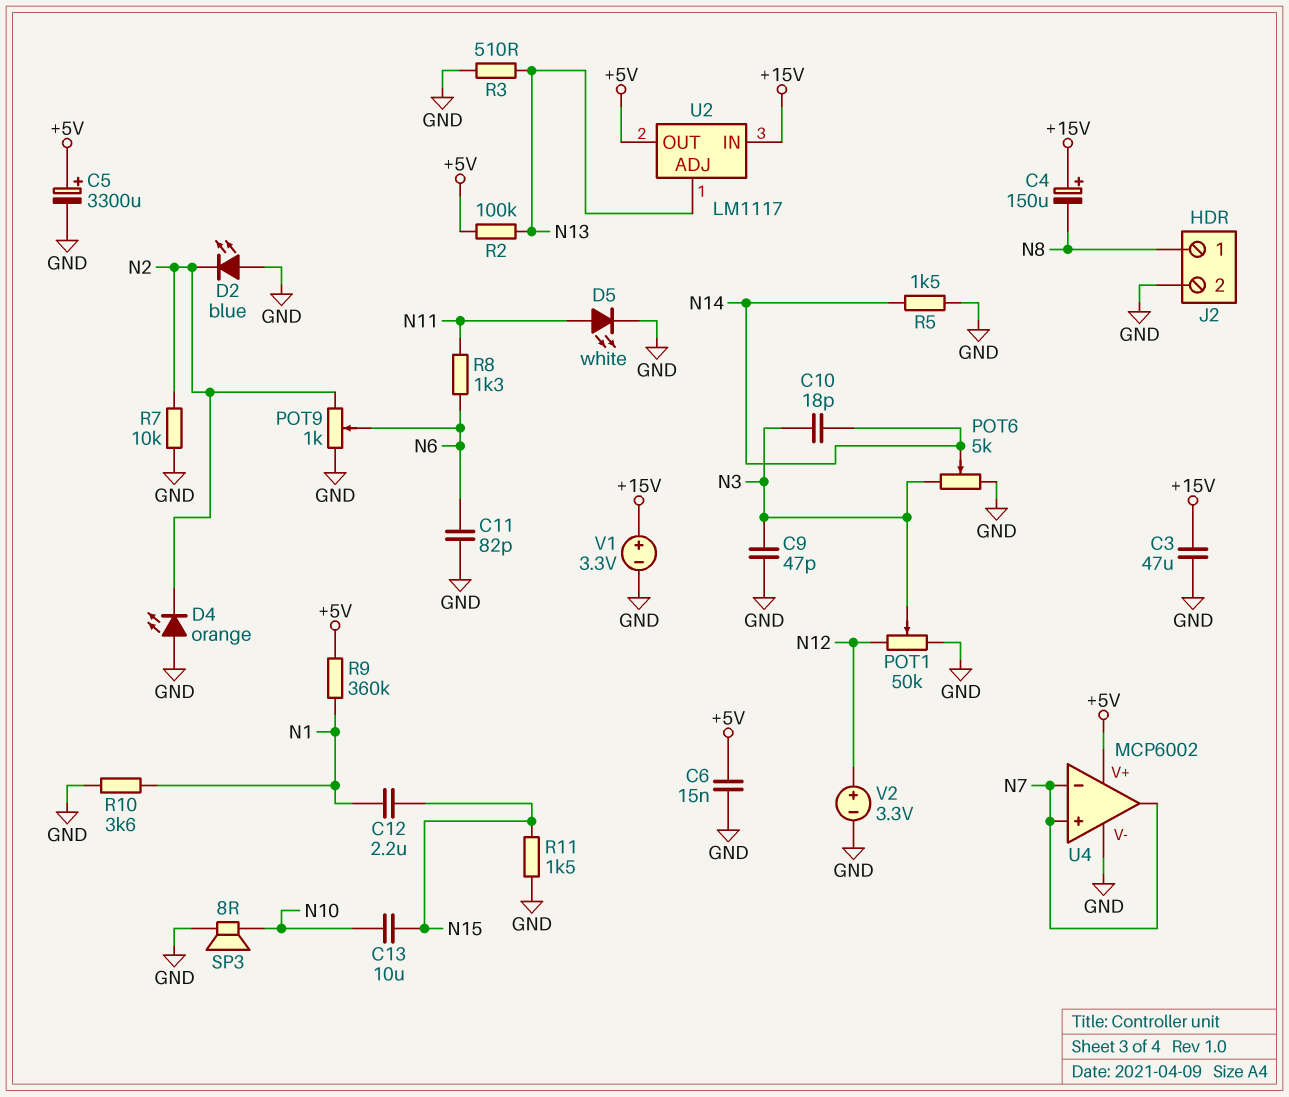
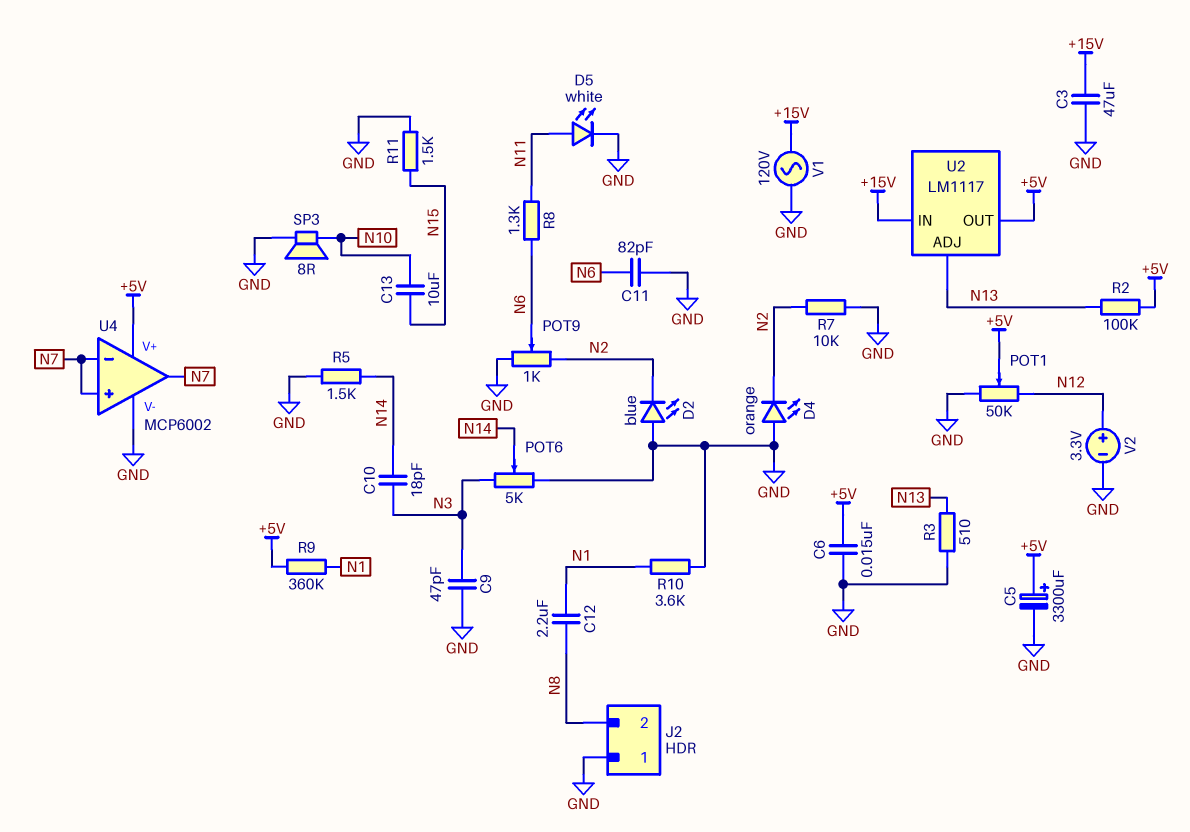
C4: 150uF (plus +15V, minus N8) -> none
C12: 2.2uF (N1, N15) -> 2.2uF (N1, N8)
J2 pin 1: N8 -> GND
J2 pin 2: GND -> N8
POT1: 50k (GND, N12, wiper N3) -> 50k (GND, N12, wiper +5V)
V1: 3.3V (plus +15V, minus GND) -> AC 120V (+15V, GND)

